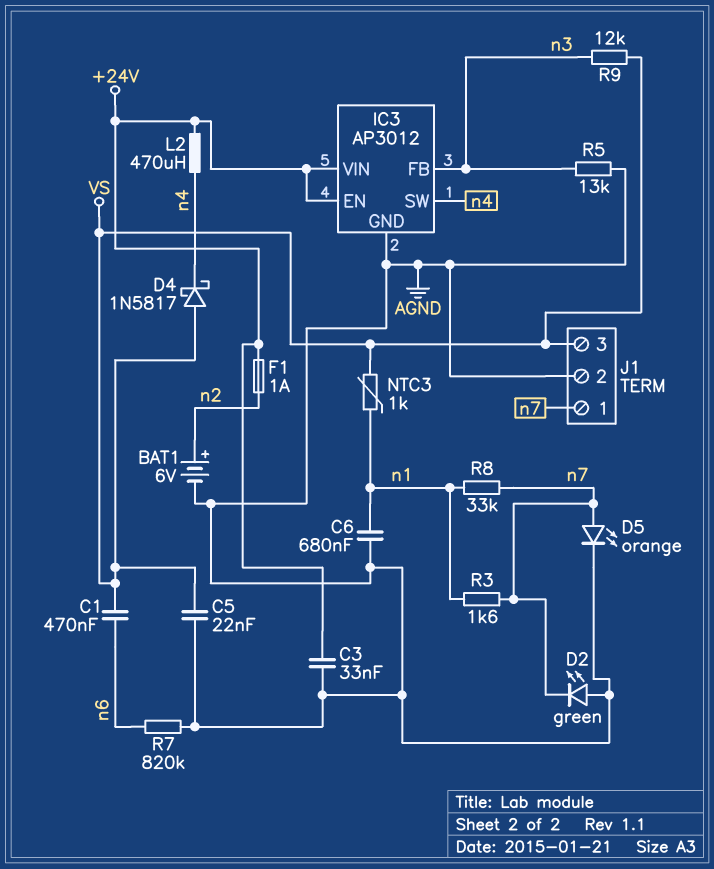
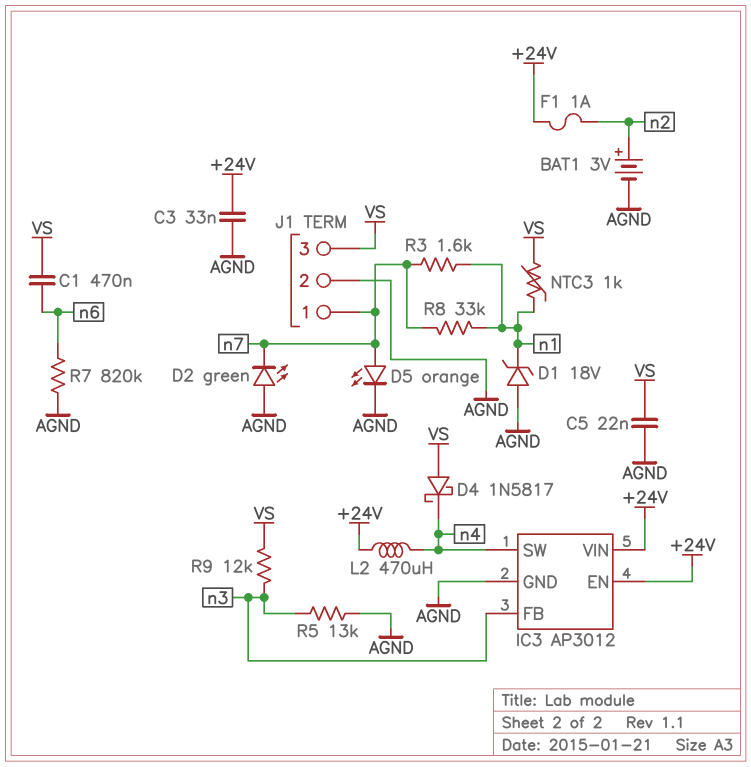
BAT1: 6V (plus n2, minus AGND) -> 3V (plus n2, minus AGND)
C6: 680nF (AGND, n1) -> none
D1: none -> zener 18V (A AGND, K n1)

